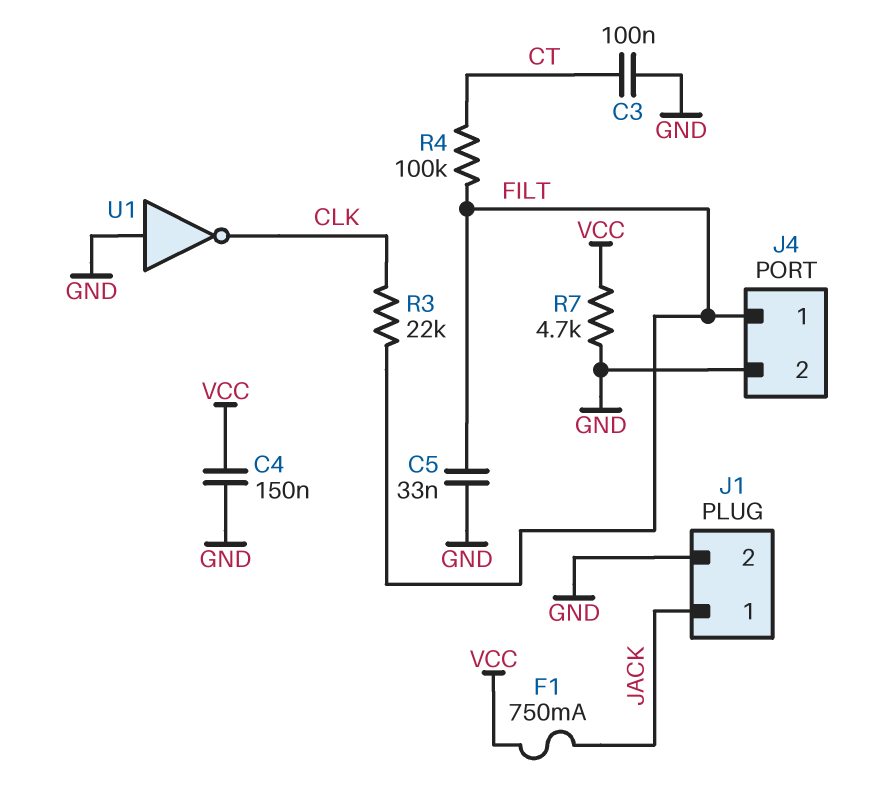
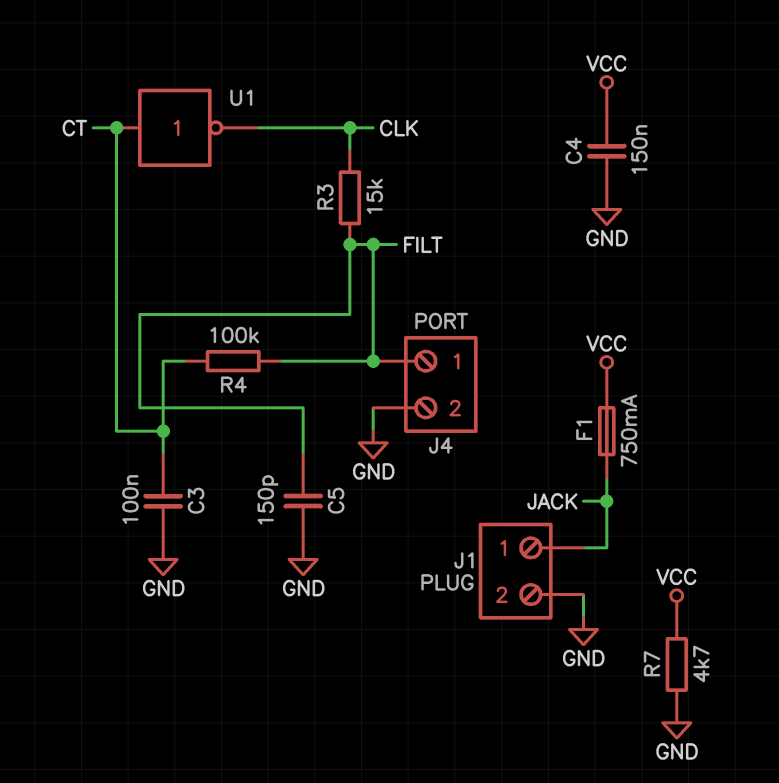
C5: 33nF (FILT, GND) -> 150pF (FILT, GND)
R3: 22k (CLK, FILT) -> 15k (CLK, FILT)
U1: NOT (in GND, out CLK) -> NOT (in CT, out CLK)

